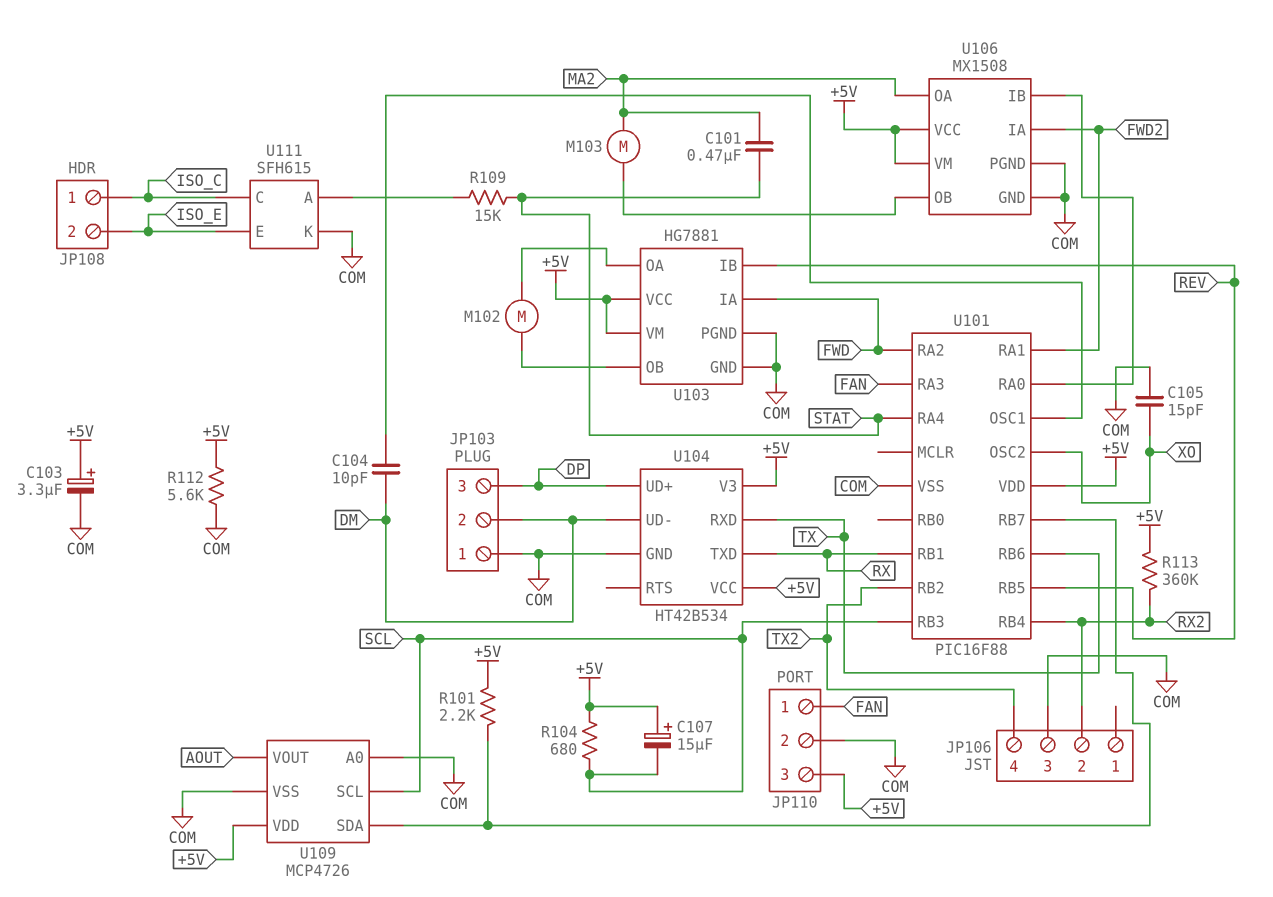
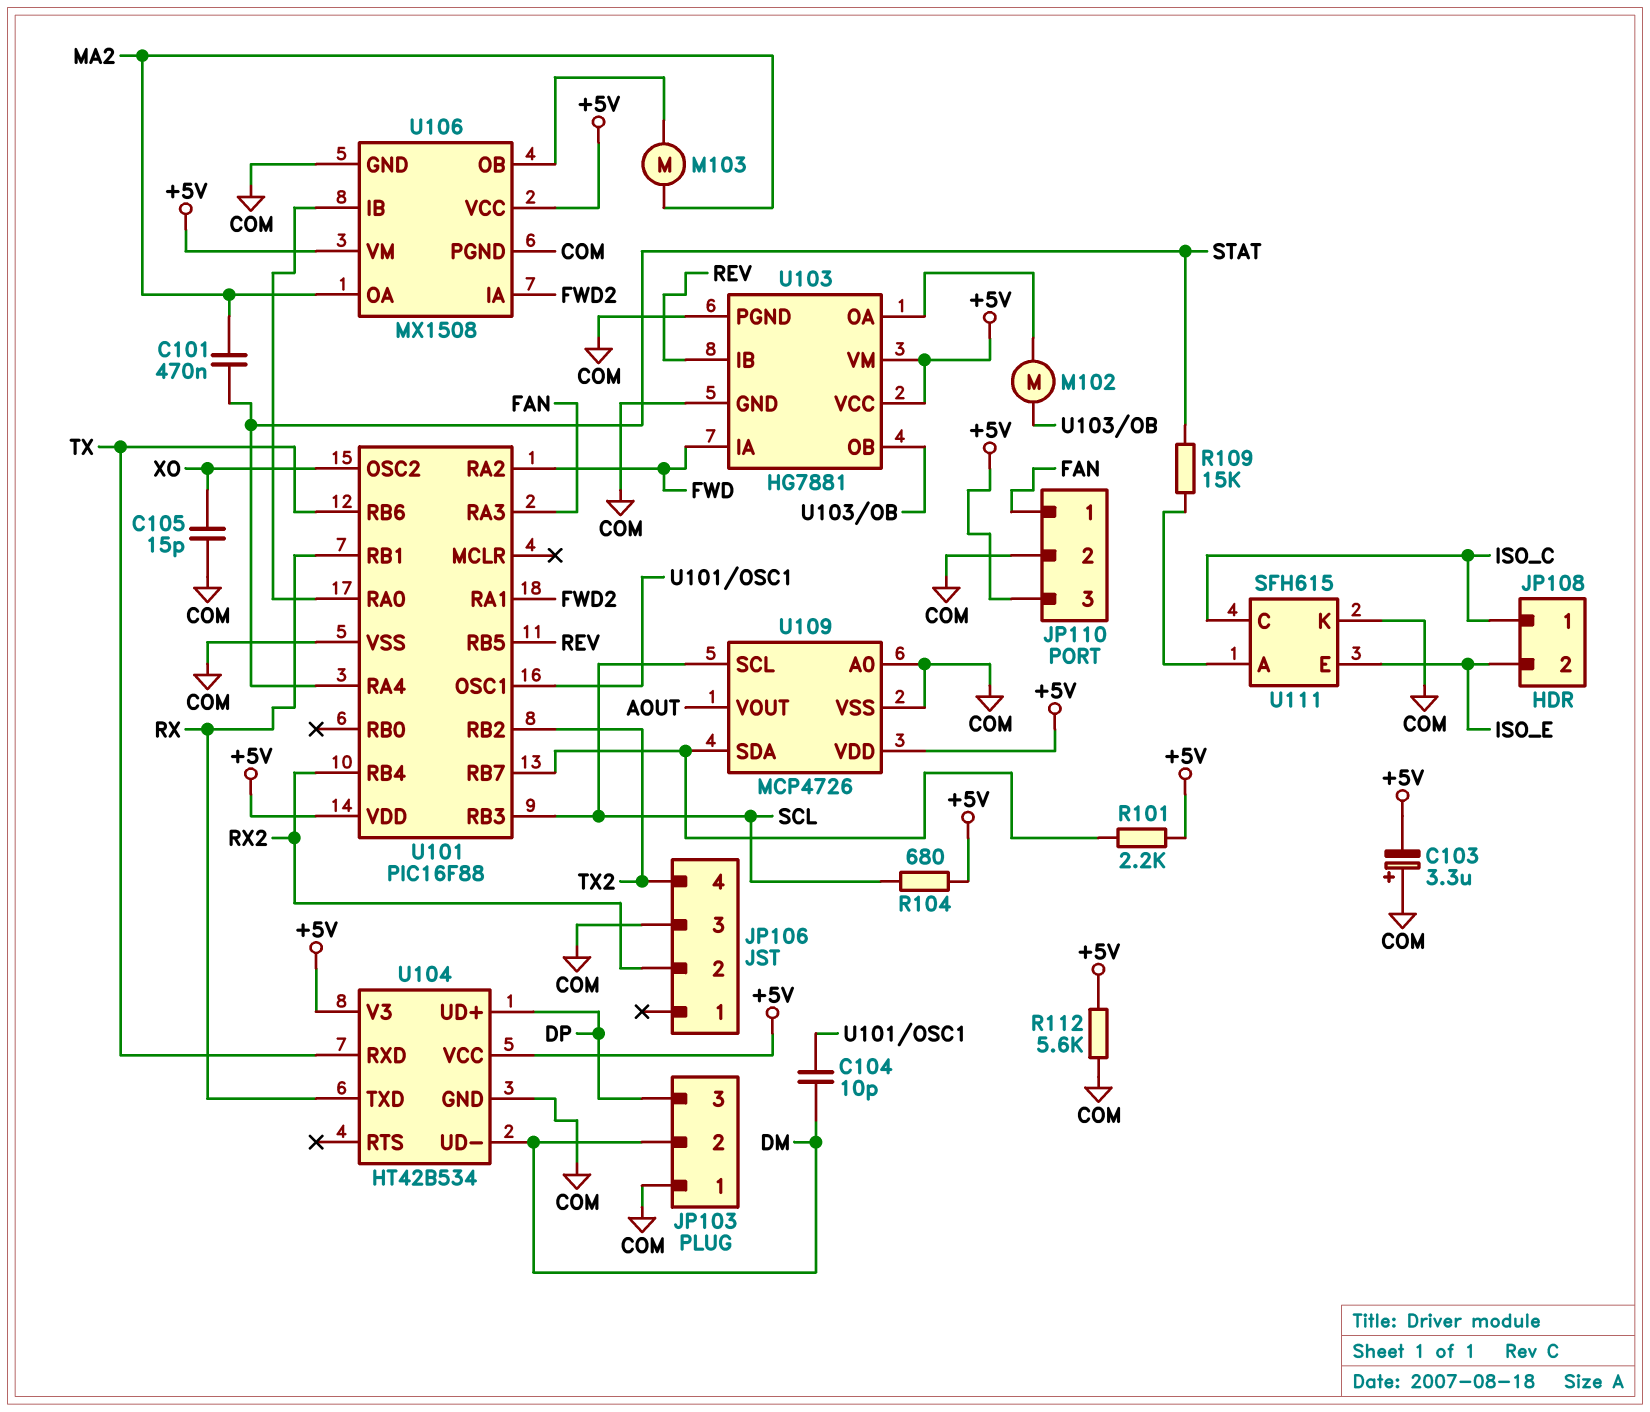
C103: 3.3uF (plus +5V, minus COM) -> 3.3uF (plus COM, minus +5V)
C107: 15uF (plus +5V, minus SCL) -> none
R113: 360k (+5V, RX2) -> none

